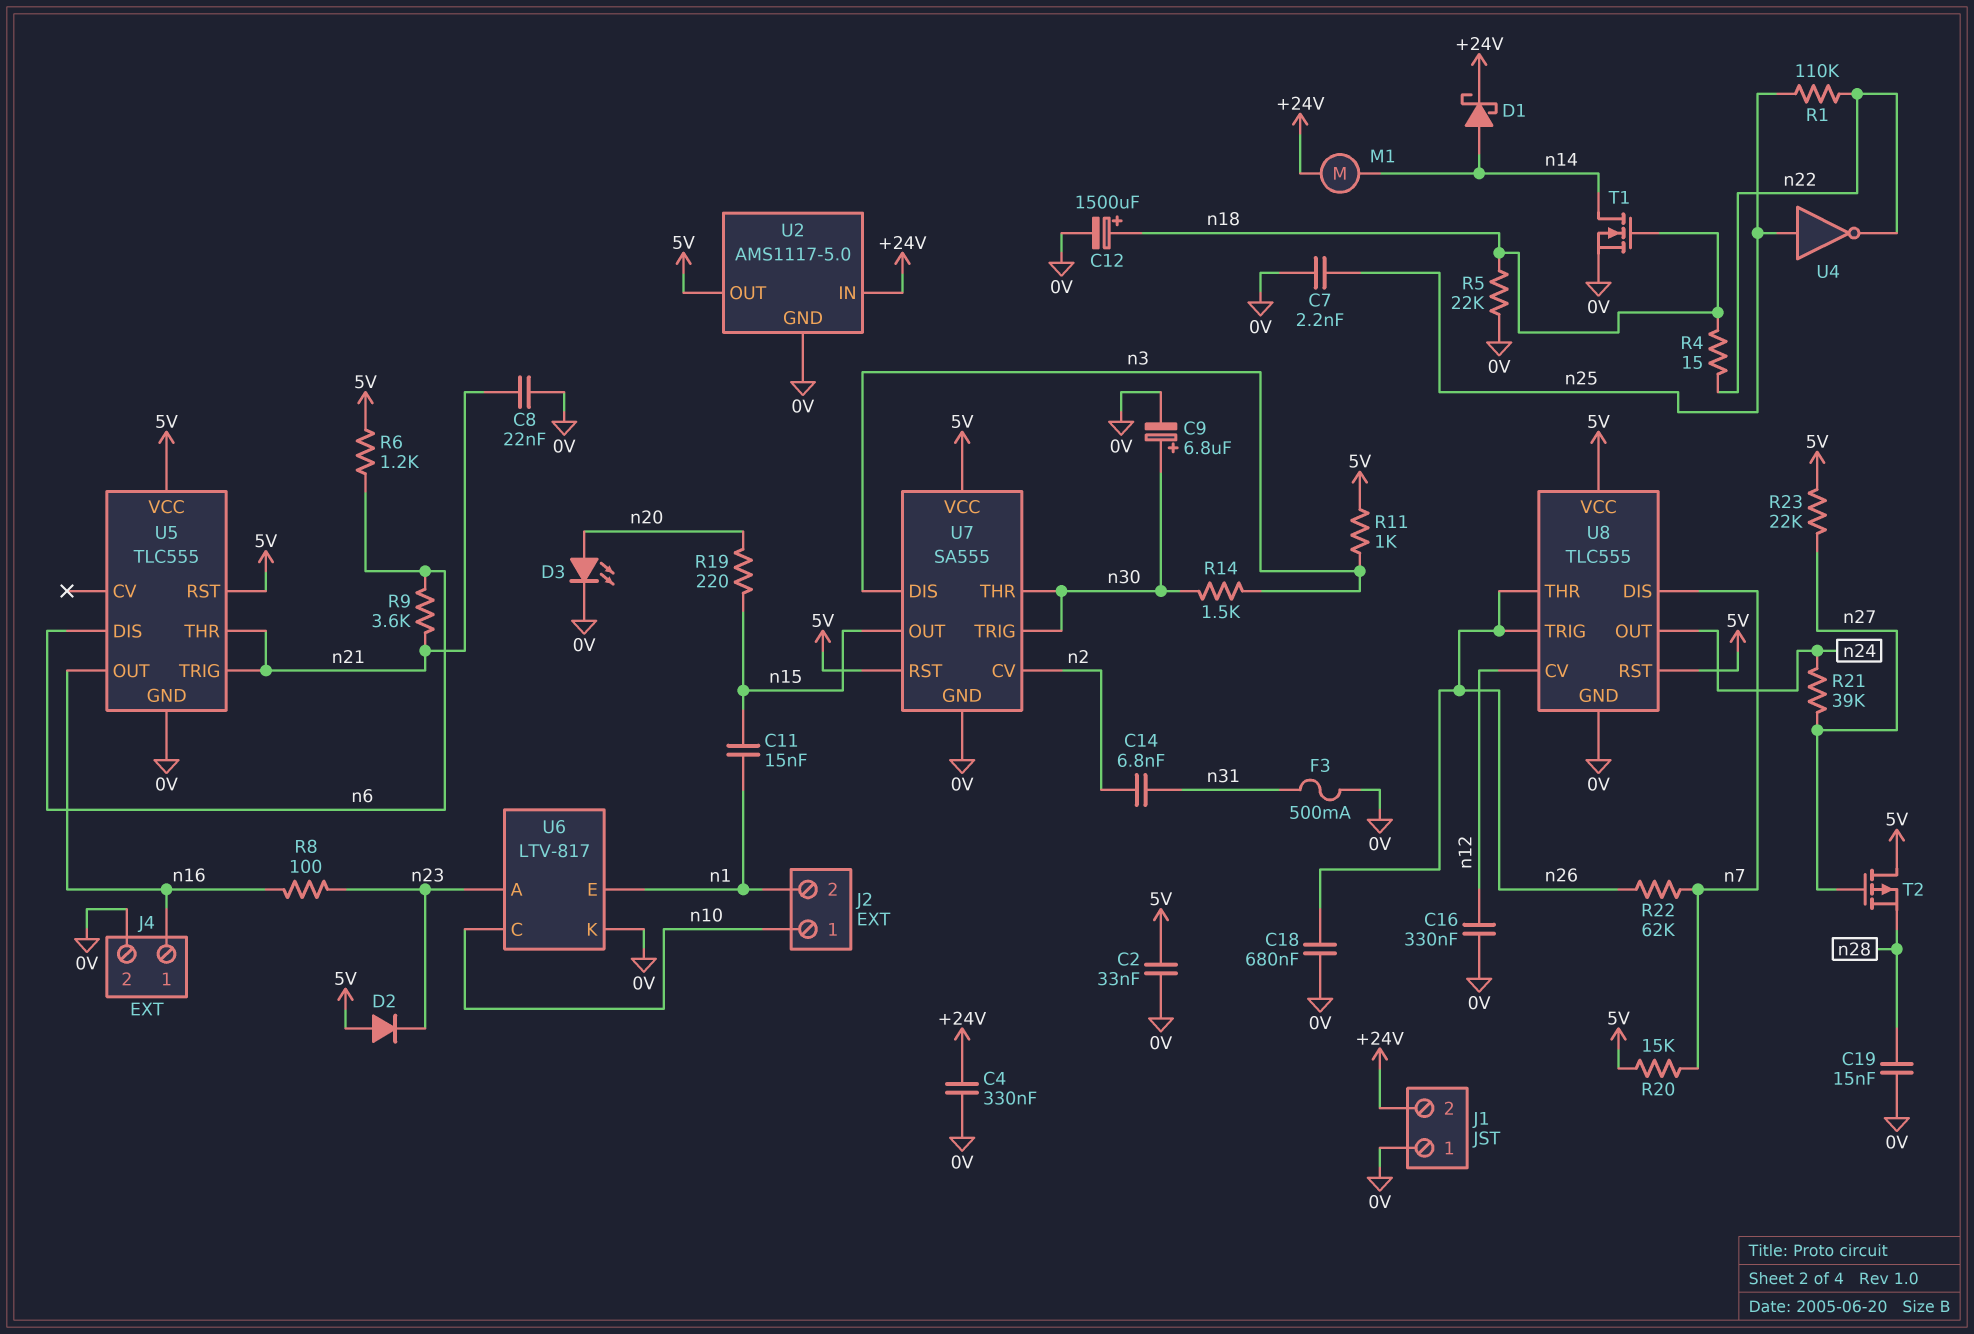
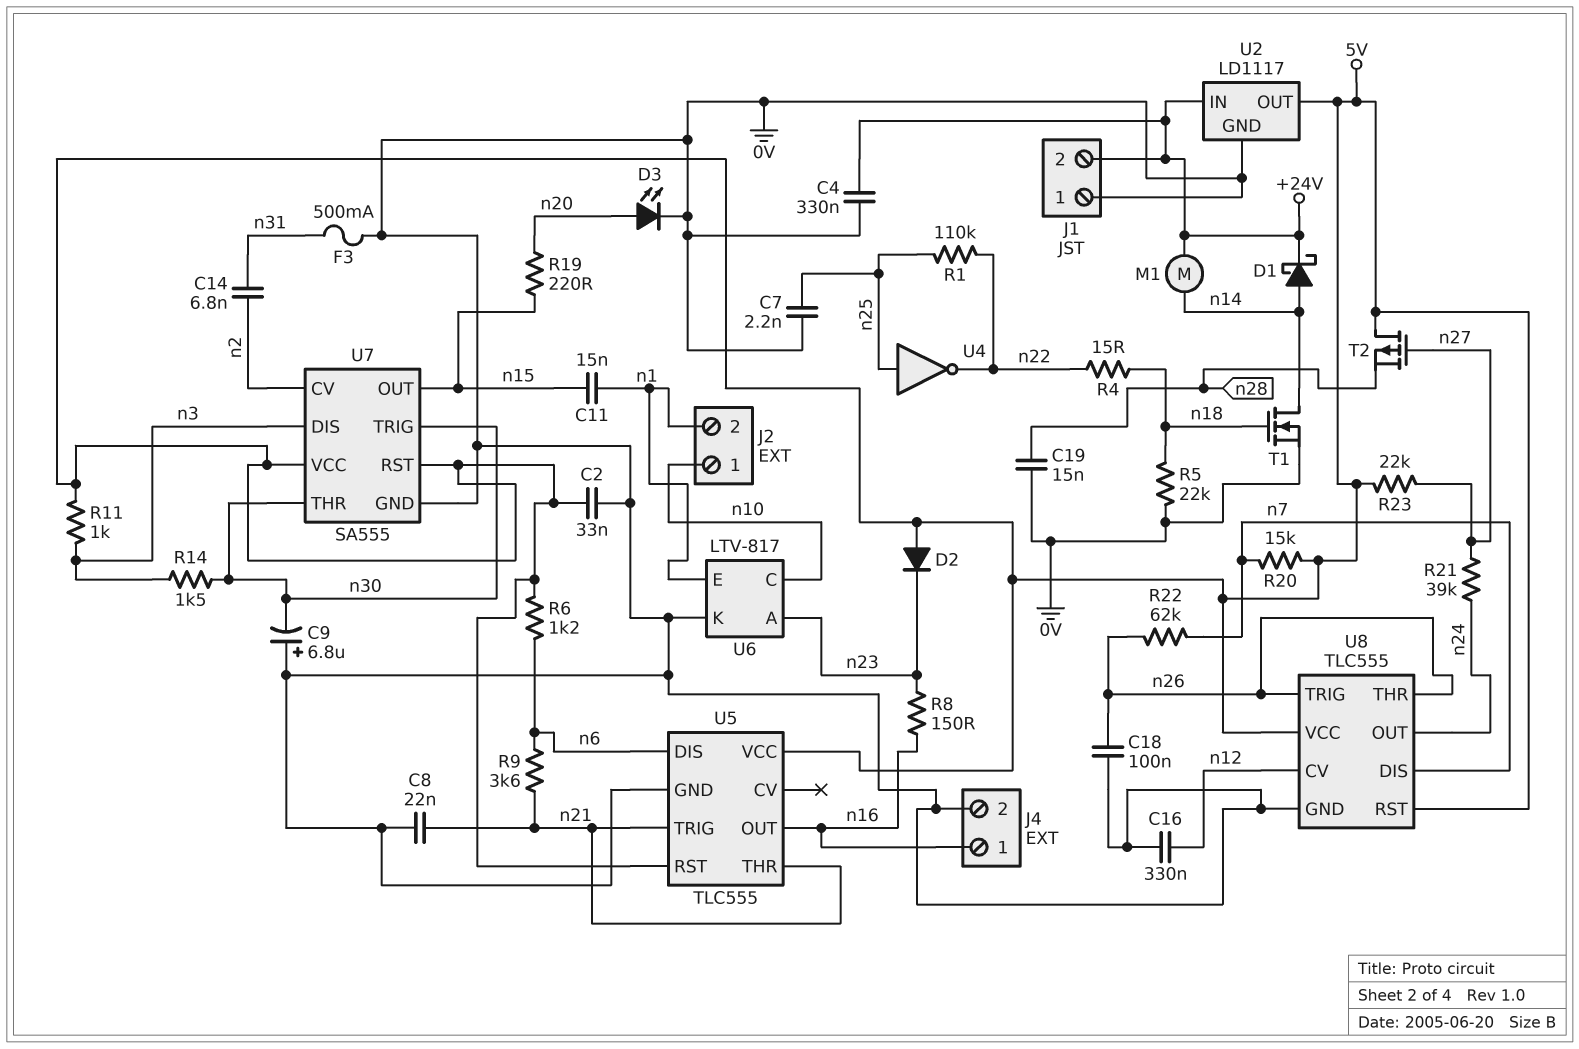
C9: 6.8uF (plus n30, minus 0V) -> 6.8uF (plus 0V, minus n30)
C12: 1500uF (plus n18, minus 0V) -> none
C18: 680nF (0V, n26) -> 100nF (0V, n26)
R8: 100 (n16, n23) -> 150 (n16, n23)
U2: AMS1117-5.0 -> LD1117

